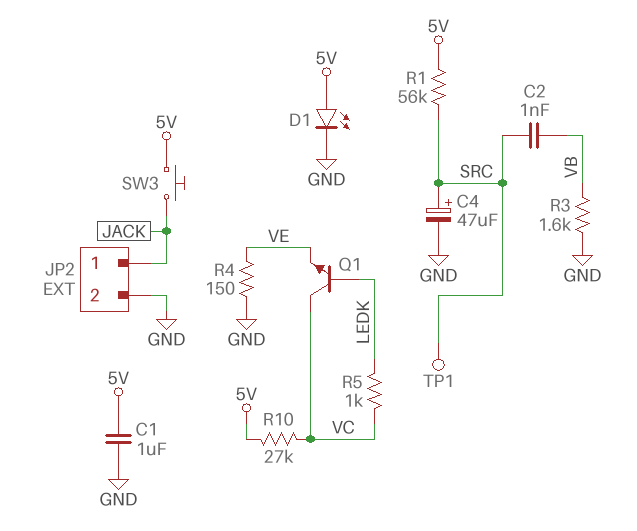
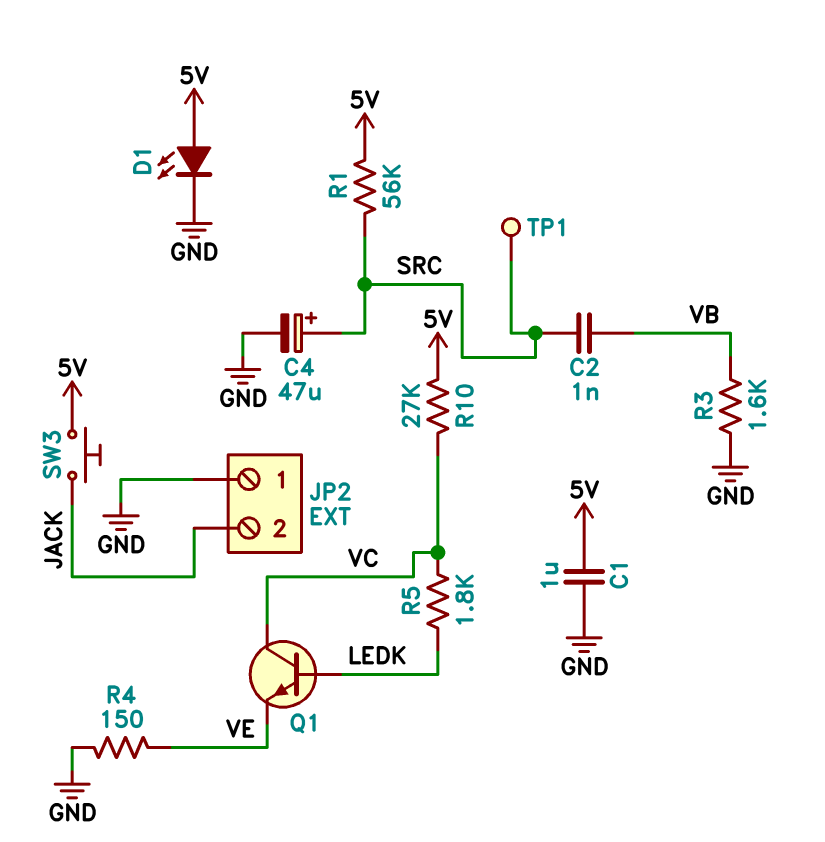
JP2 pin 1: JACK -> GND
JP2 pin 2: GND -> JACK
R5: 1k (LEDK, VC) -> 1.8k (LEDK, VC)

